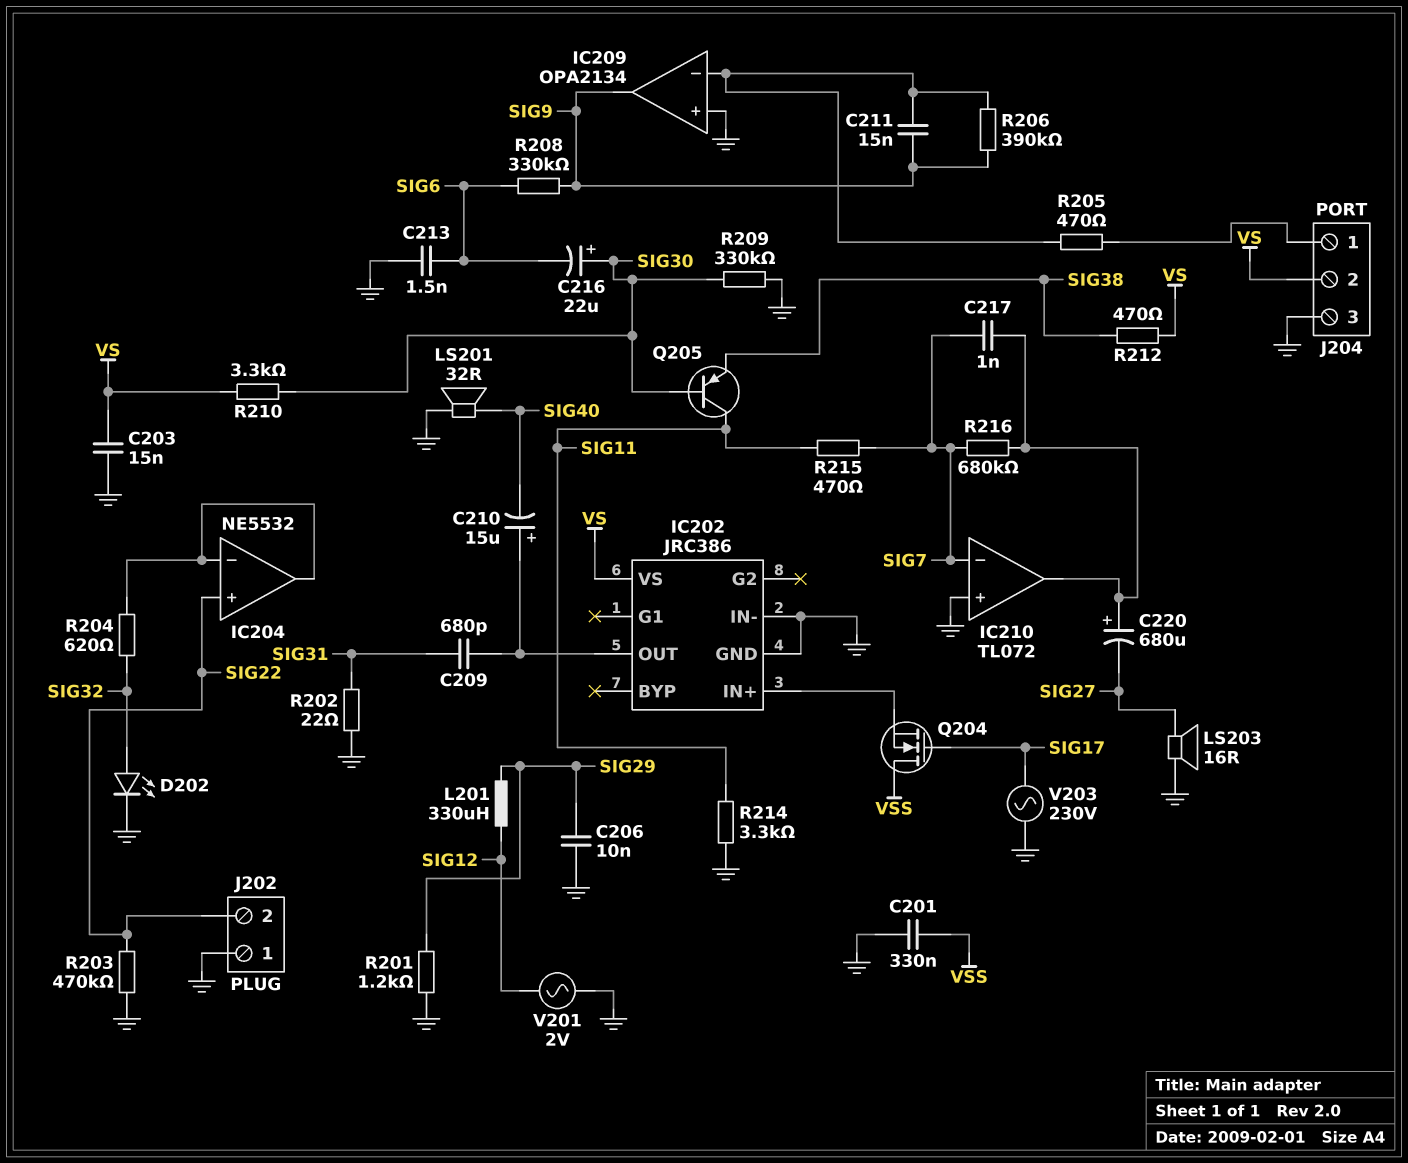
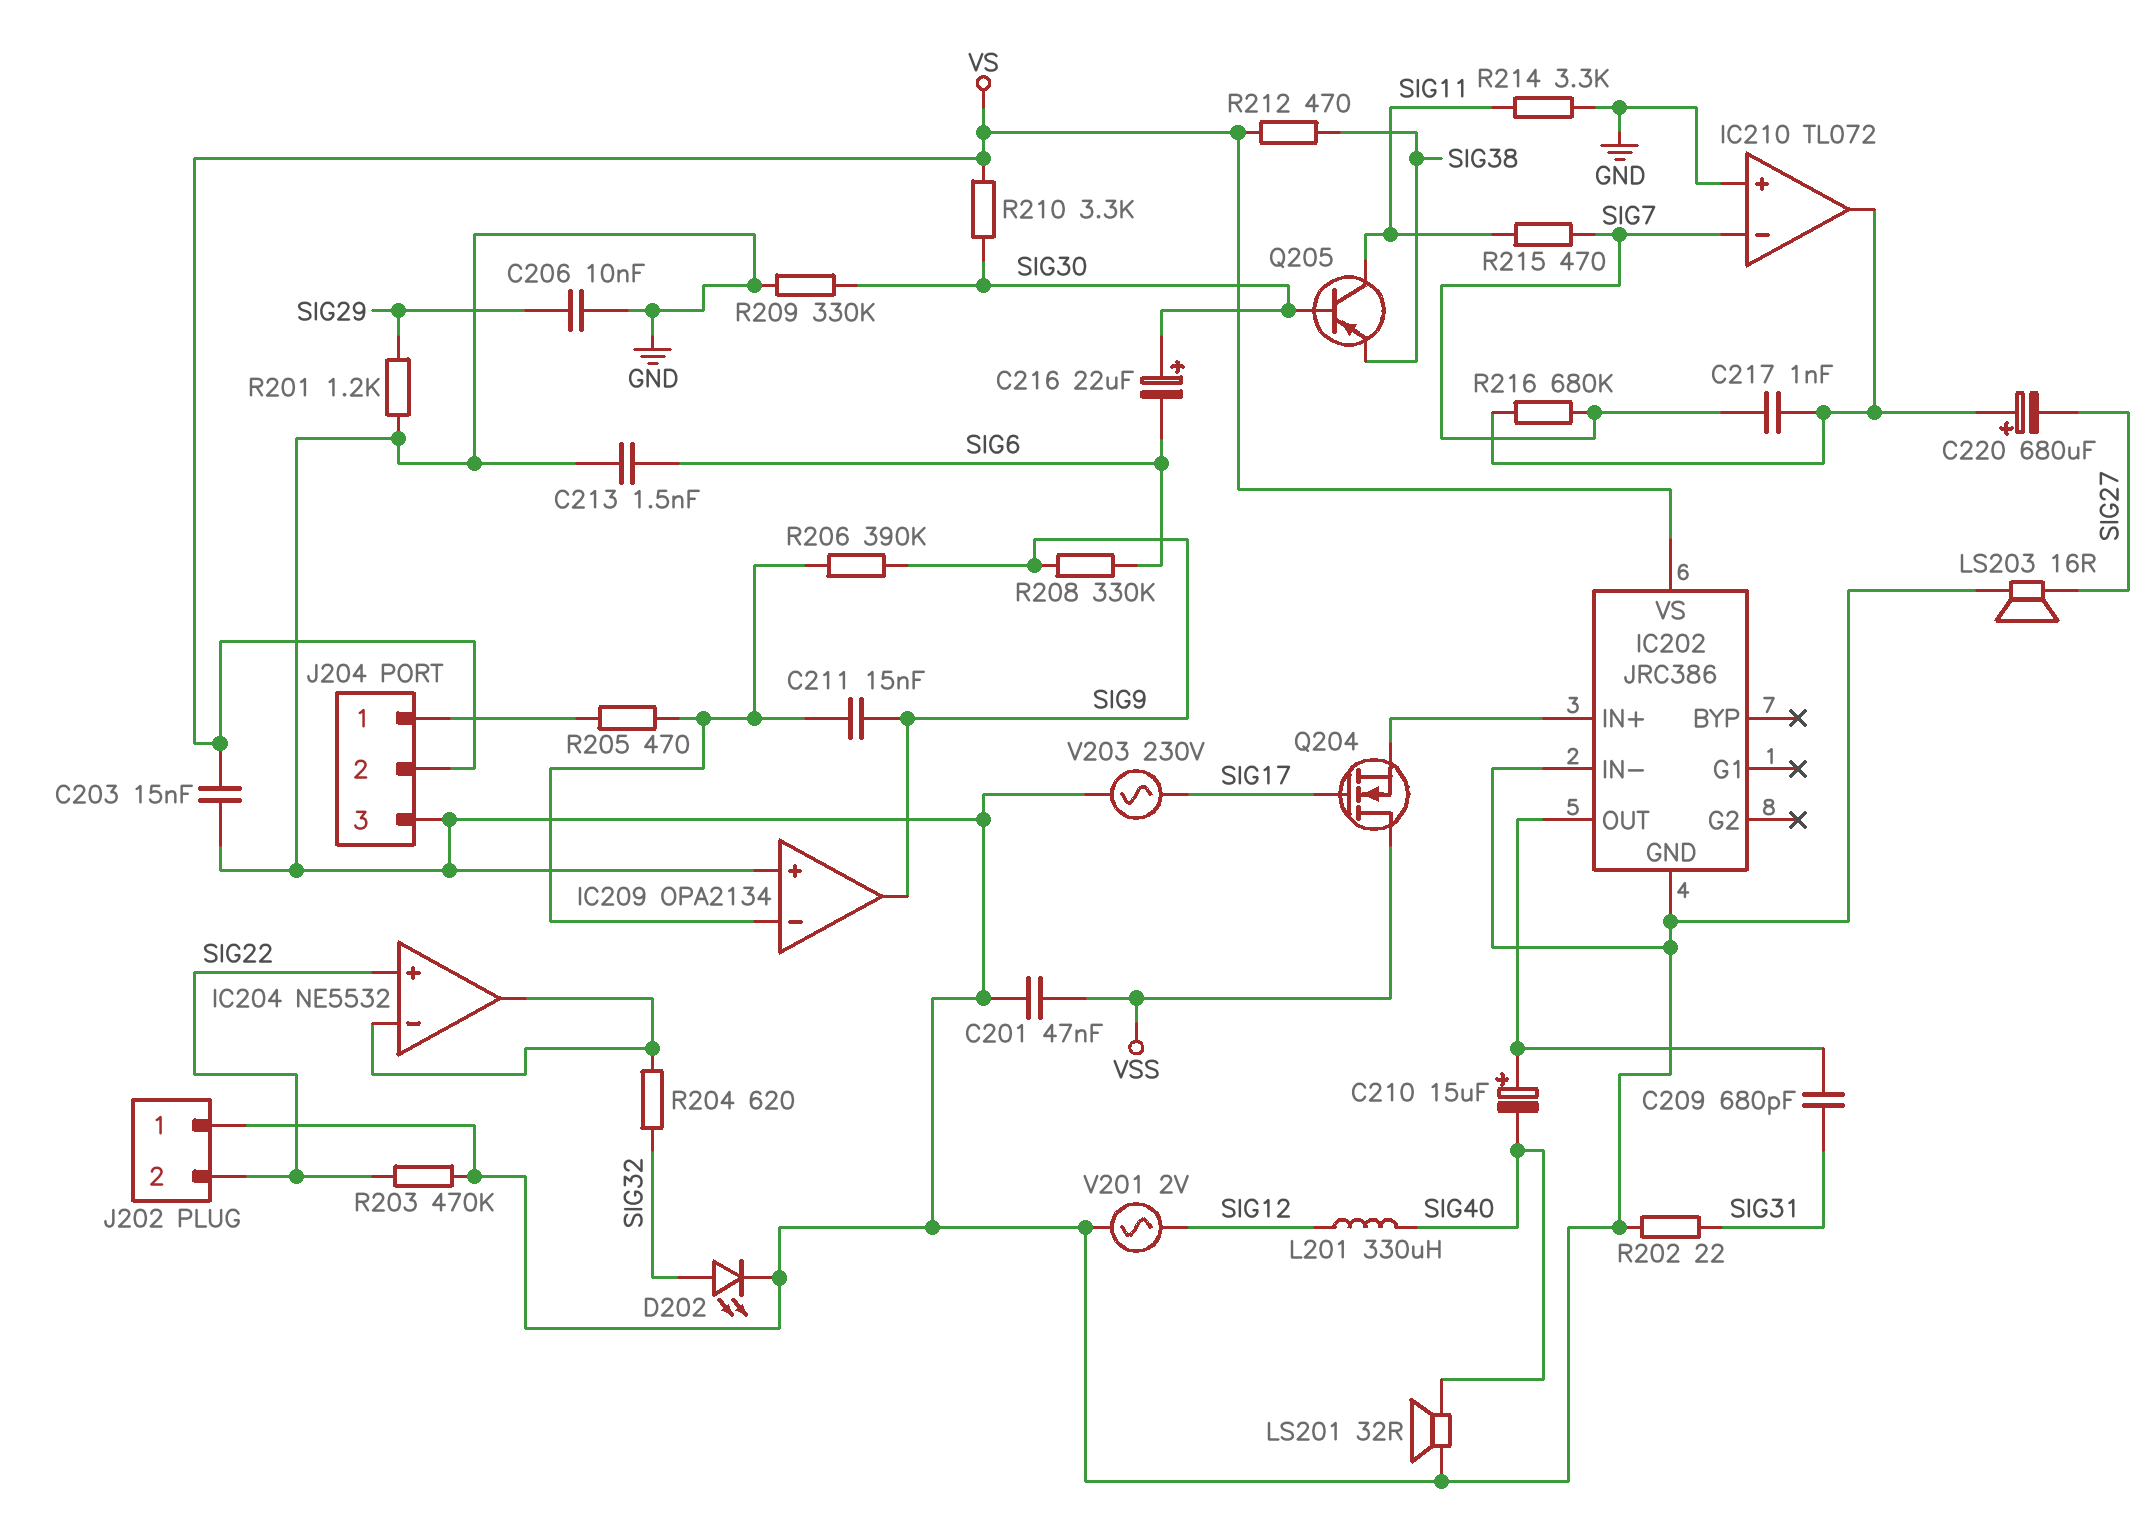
C201: 330nF (GND, VSS) -> 47nF (GND, VSS)
L201: 330uH (SIG12, SIG29) -> 330uH (SIG12, SIG40)

